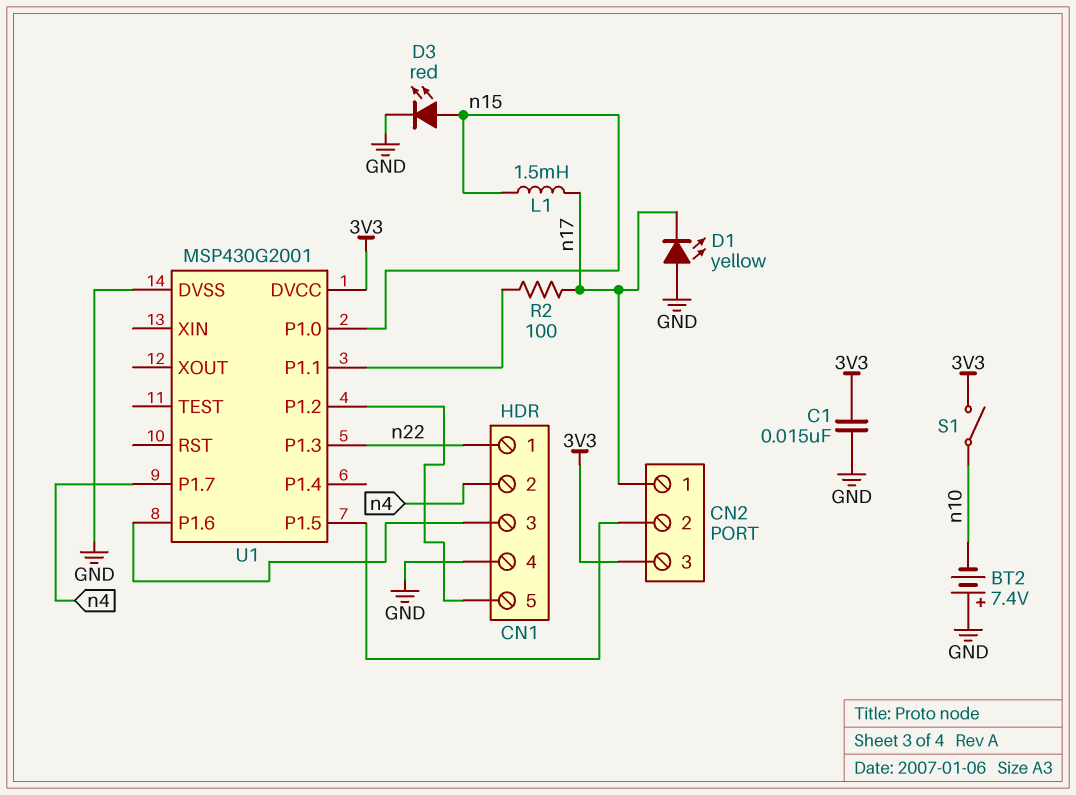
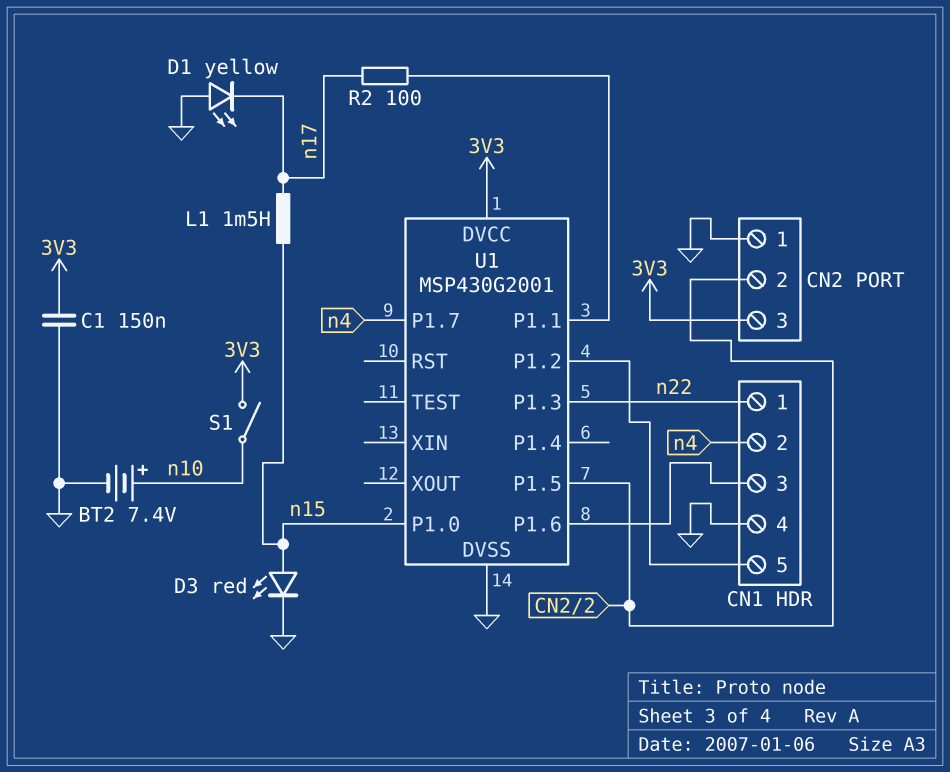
BT2: 7.4V (plus GND, minus n10) -> 7.4V (plus n10, minus GND)
C1: 15nF (3V3, GND) -> 150nF (3V3, GND)
CN2 pin 1: n17 -> GND

